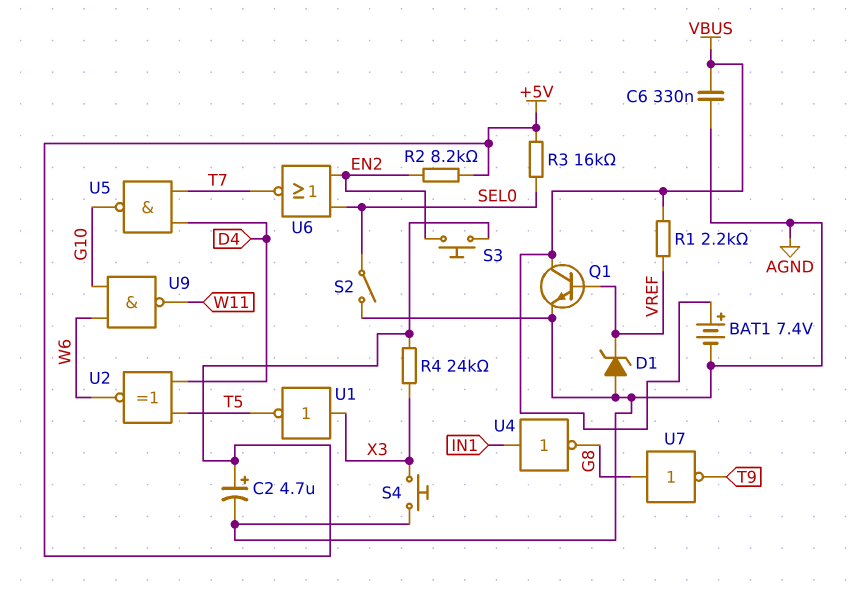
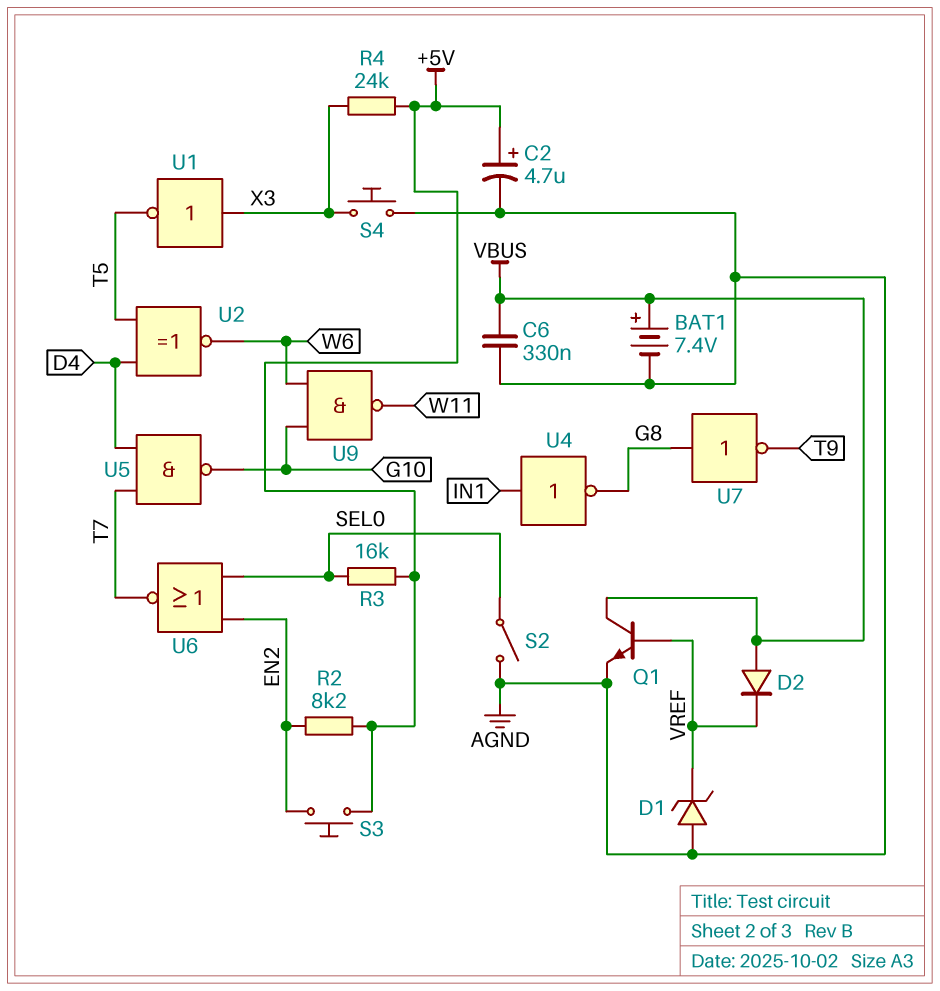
D2: none -> diode (A VBUS, K VREF)
R1: 2.2k (VBUS, VREF) -> none

